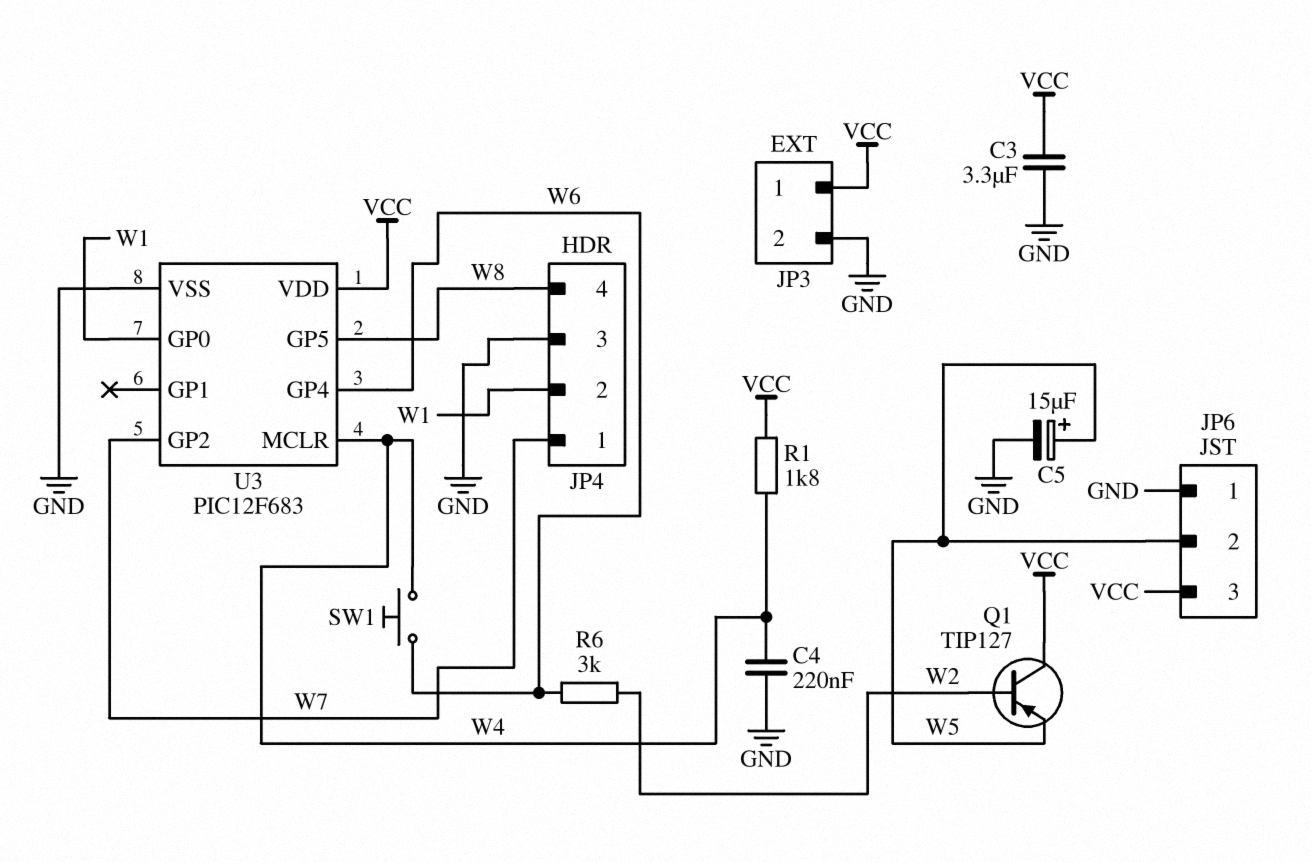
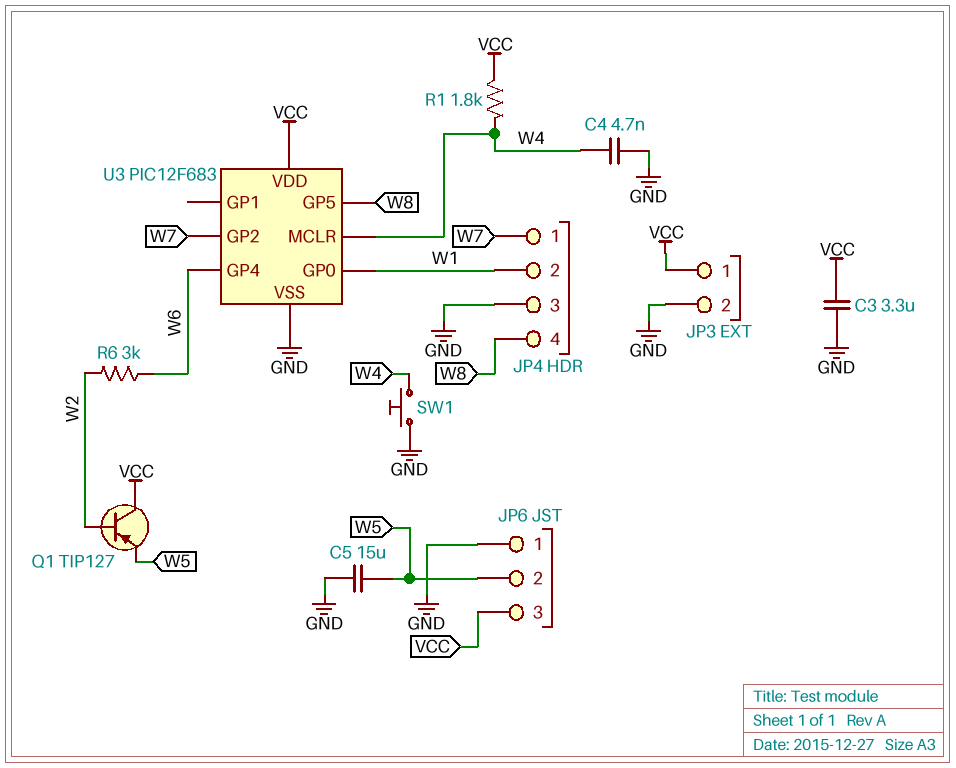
C4: 220nF (GND, W4) -> 4.7nF (GND, W4)
C5: 15uF (plus W5, minus GND) -> 15uF (GND, W5)
SW1: button (W4, W6) -> button (GND, W4)

